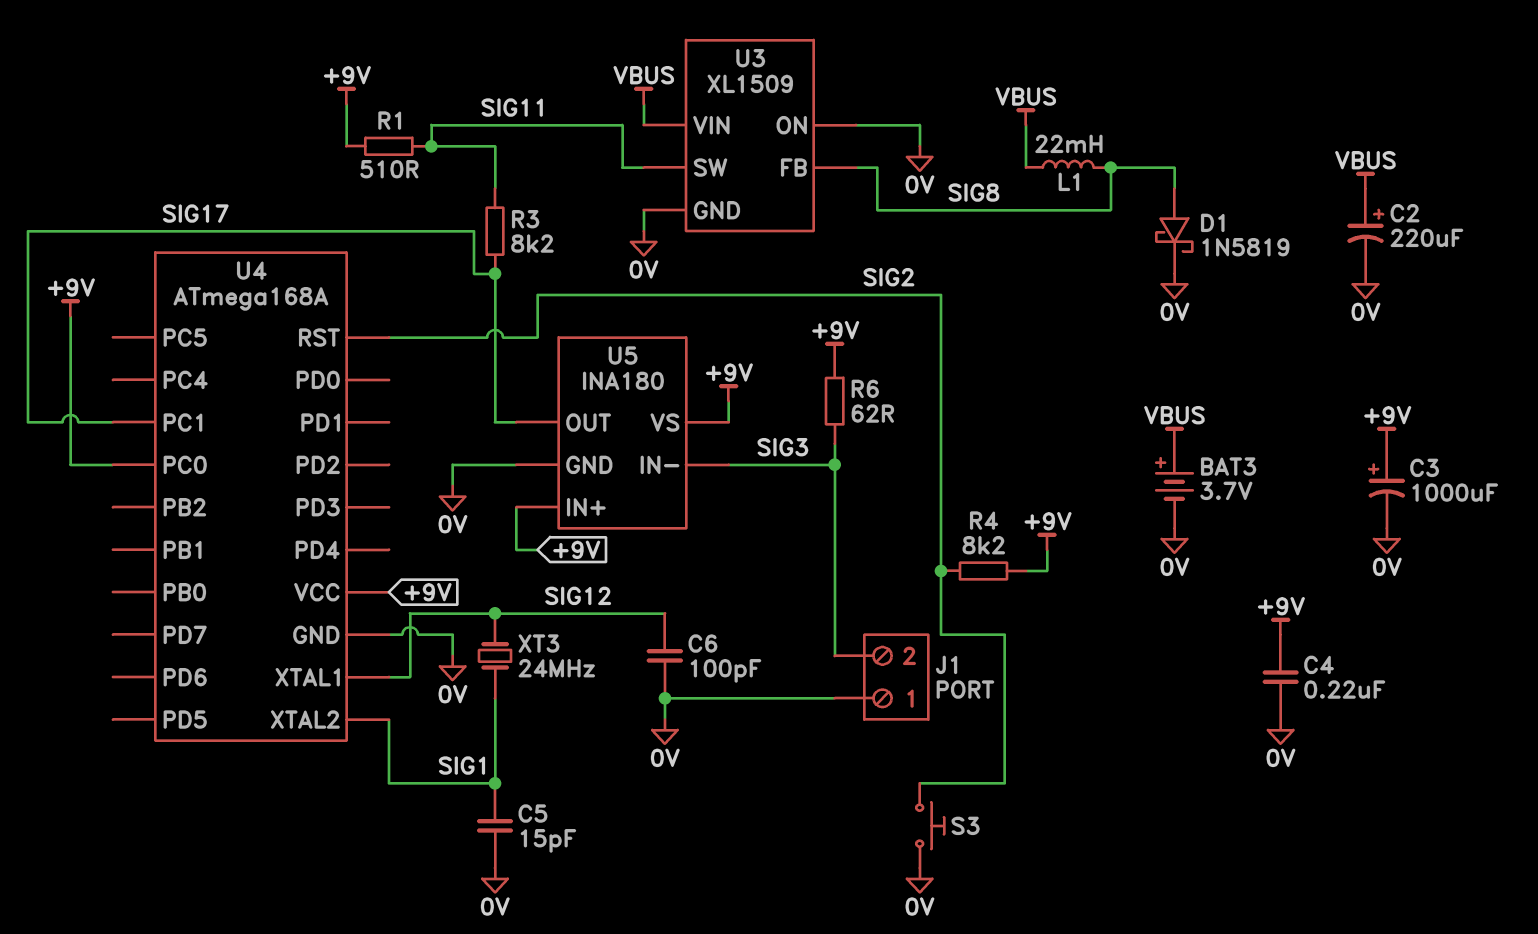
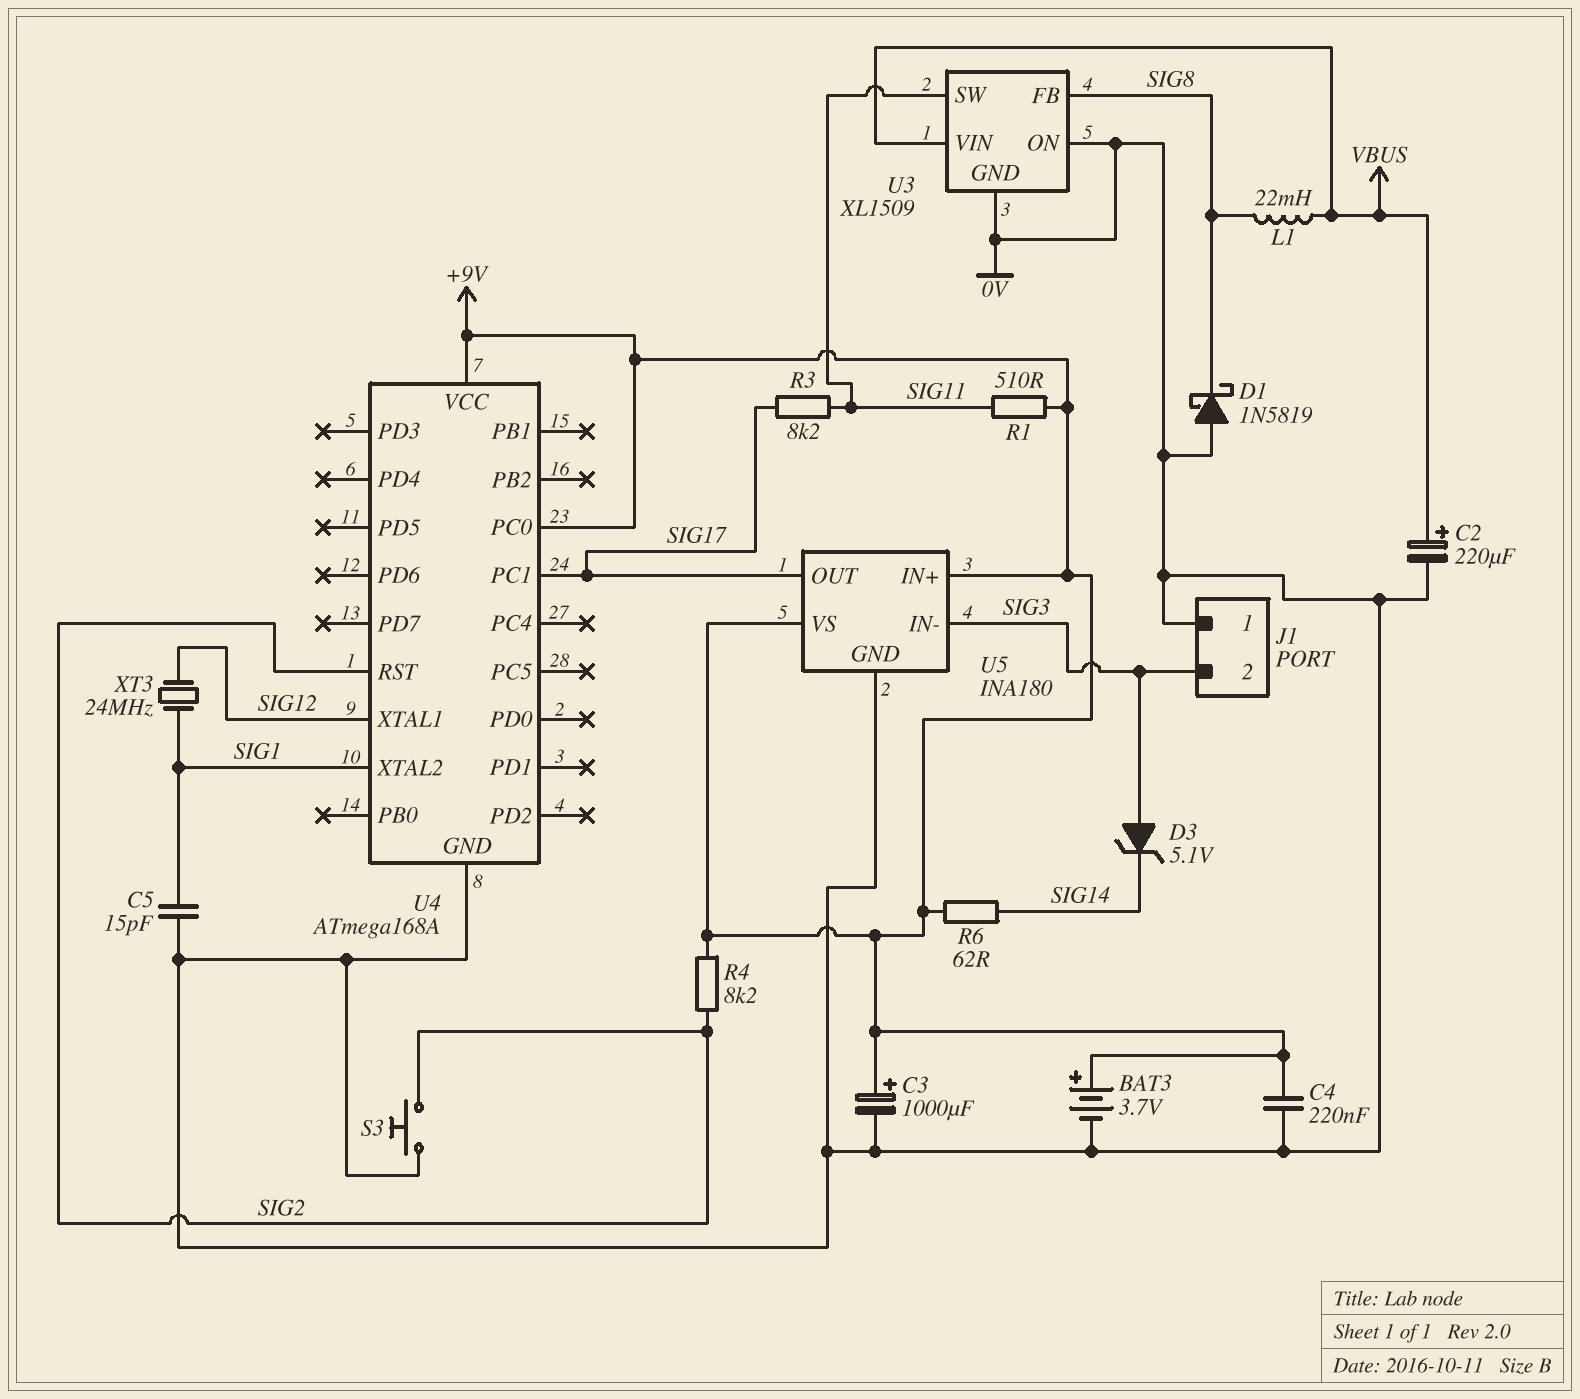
BAT3: 3.7V (plus VBUS, minus 0V) -> 3.7V (plus +9V, minus 0V)
C6: 100pF (0V, SIG12) -> none
D1: schottky 1N5819 (A SIG8, K 0V) -> schottky 1N5819 (A 0V, K SIG8)
D3: none -> zener 5.1V (A SIG3, K SIG14)
R6: 62 (+9V, SIG3) -> 62 (+9V, SIG14)

